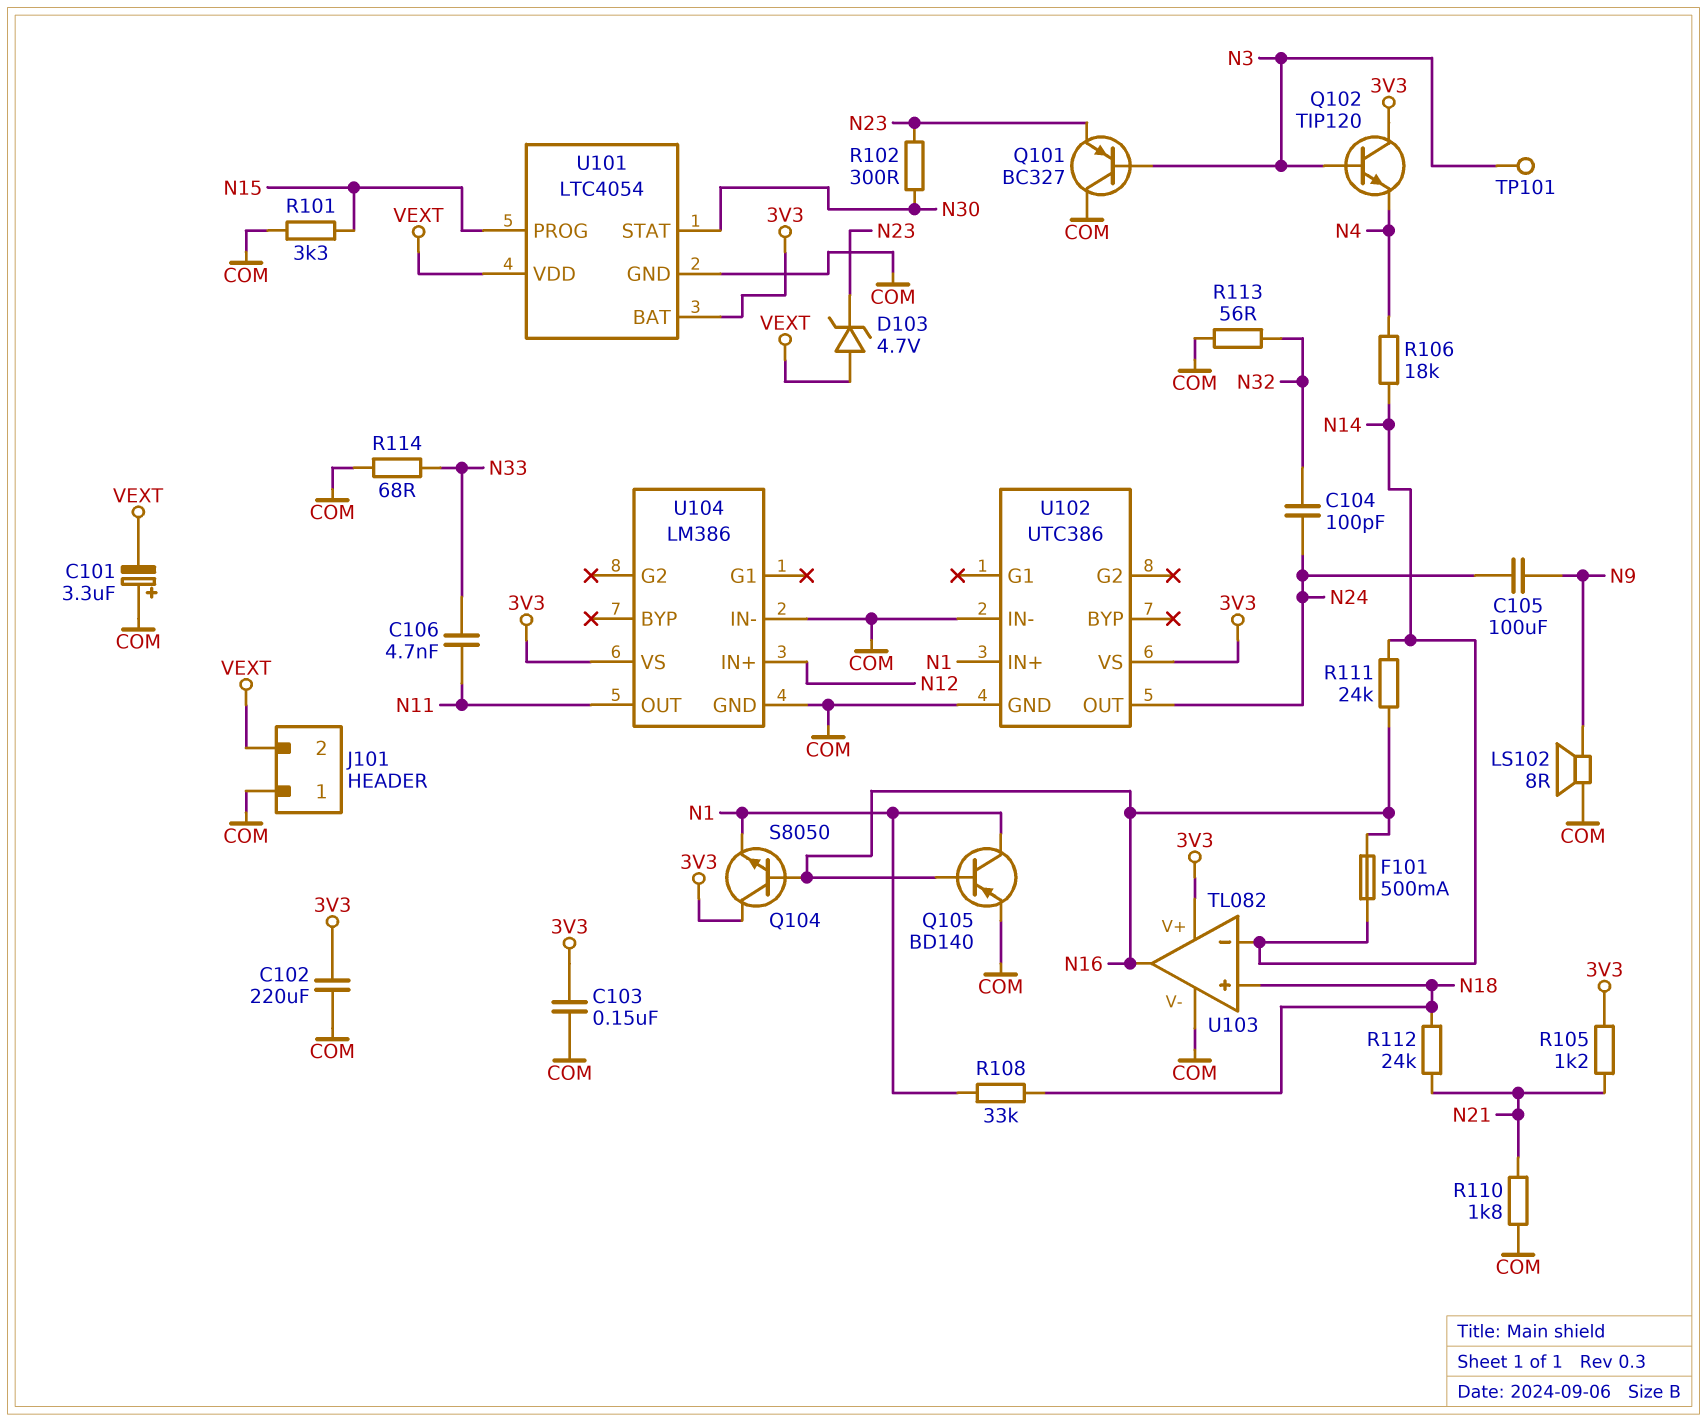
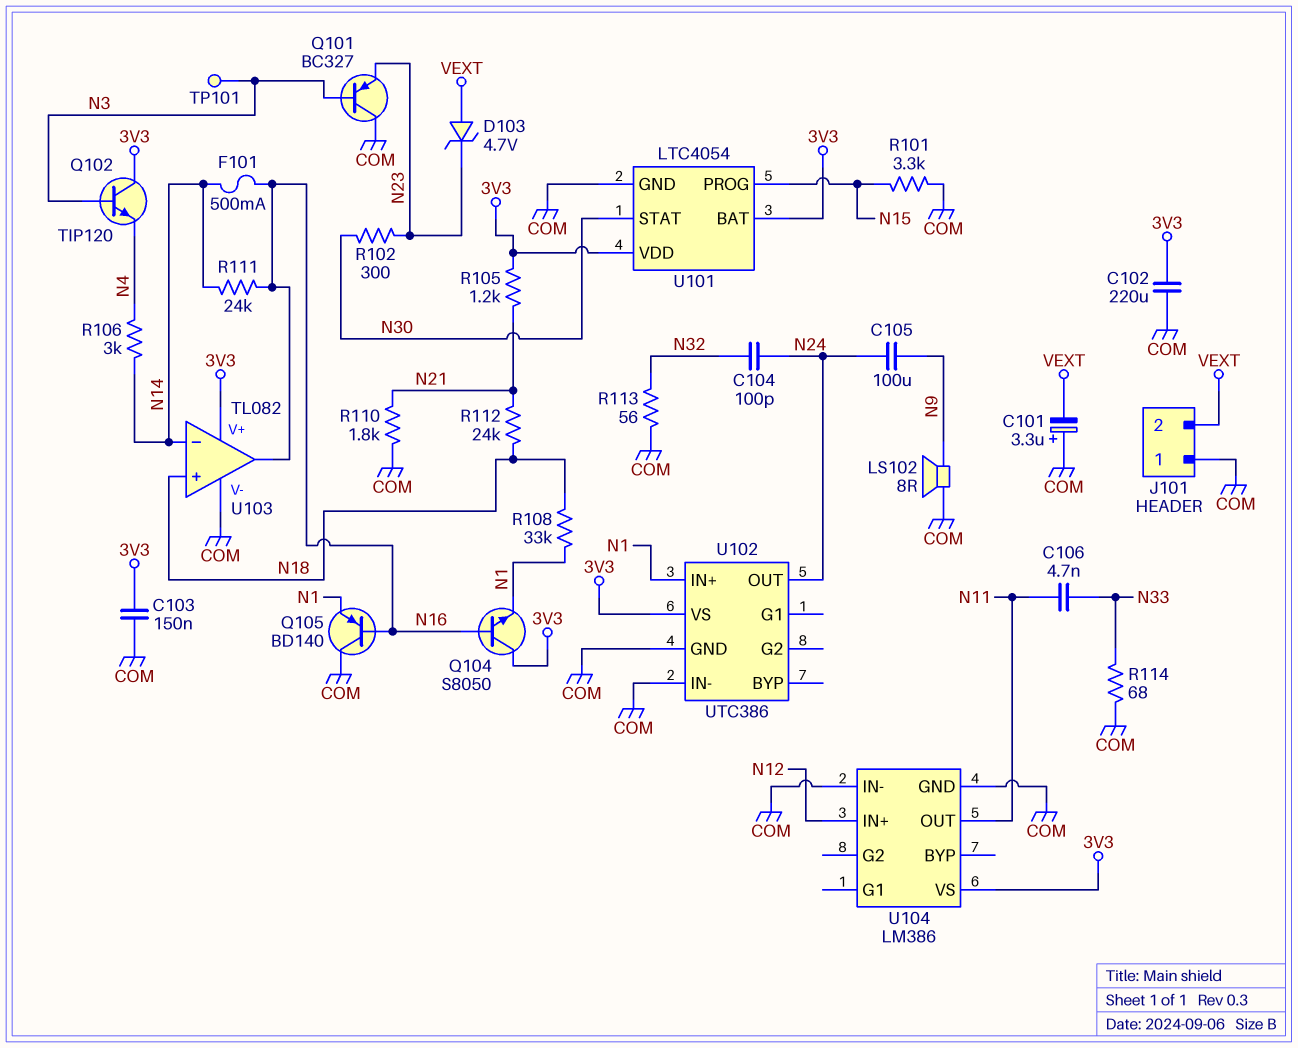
Q105: PNP BD140 (B N16, C N1, E COM) -> PNP BD140 (B N16, C COM, E N1)
R106: 18k (N4, N14) -> 3k (N4, N14)
U101 pin VDD: VEXT -> 3V3

